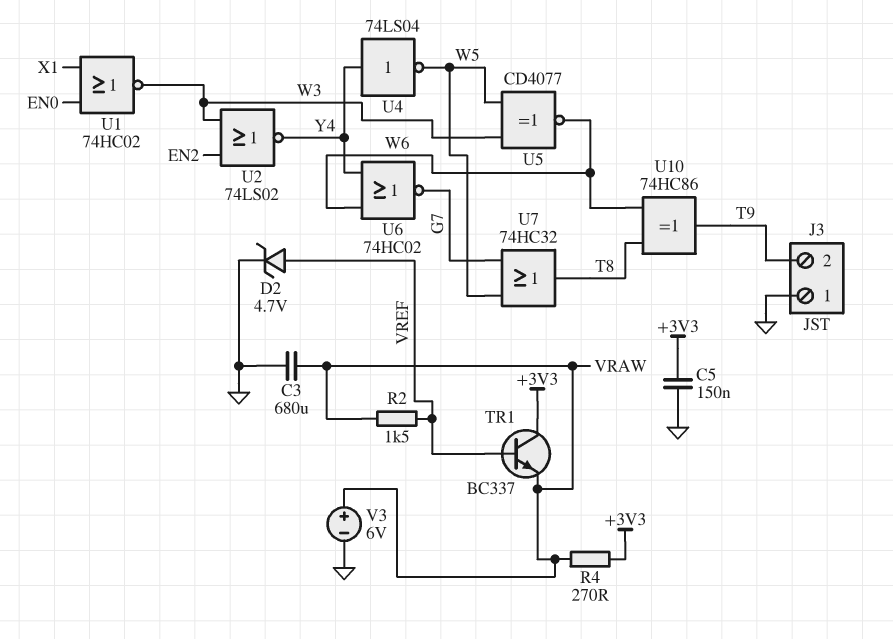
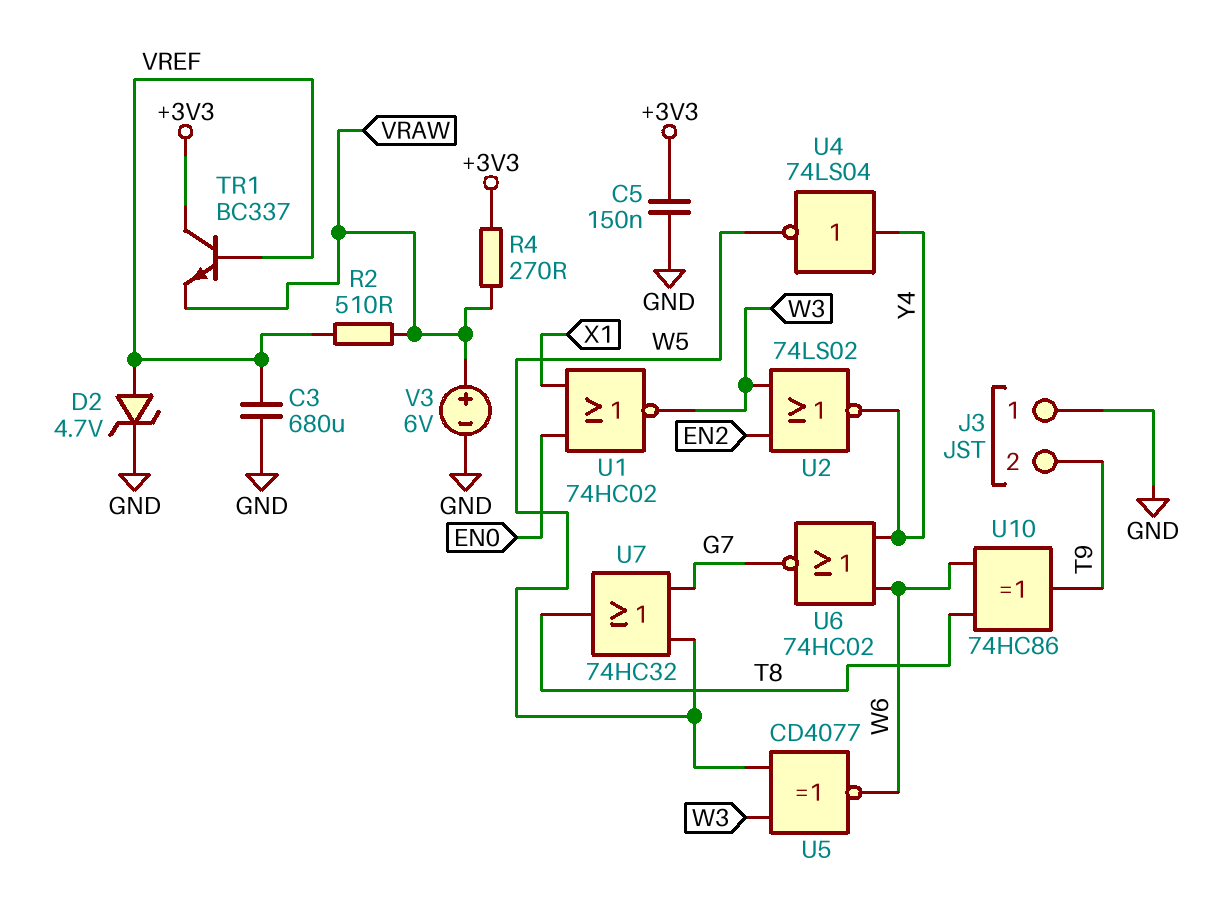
C3: 680uF (GND, VRAW) -> 680uF (GND, VREF)
R2: 1.5k (VRAW, VREF) -> 510 (VRAW, VREF)

